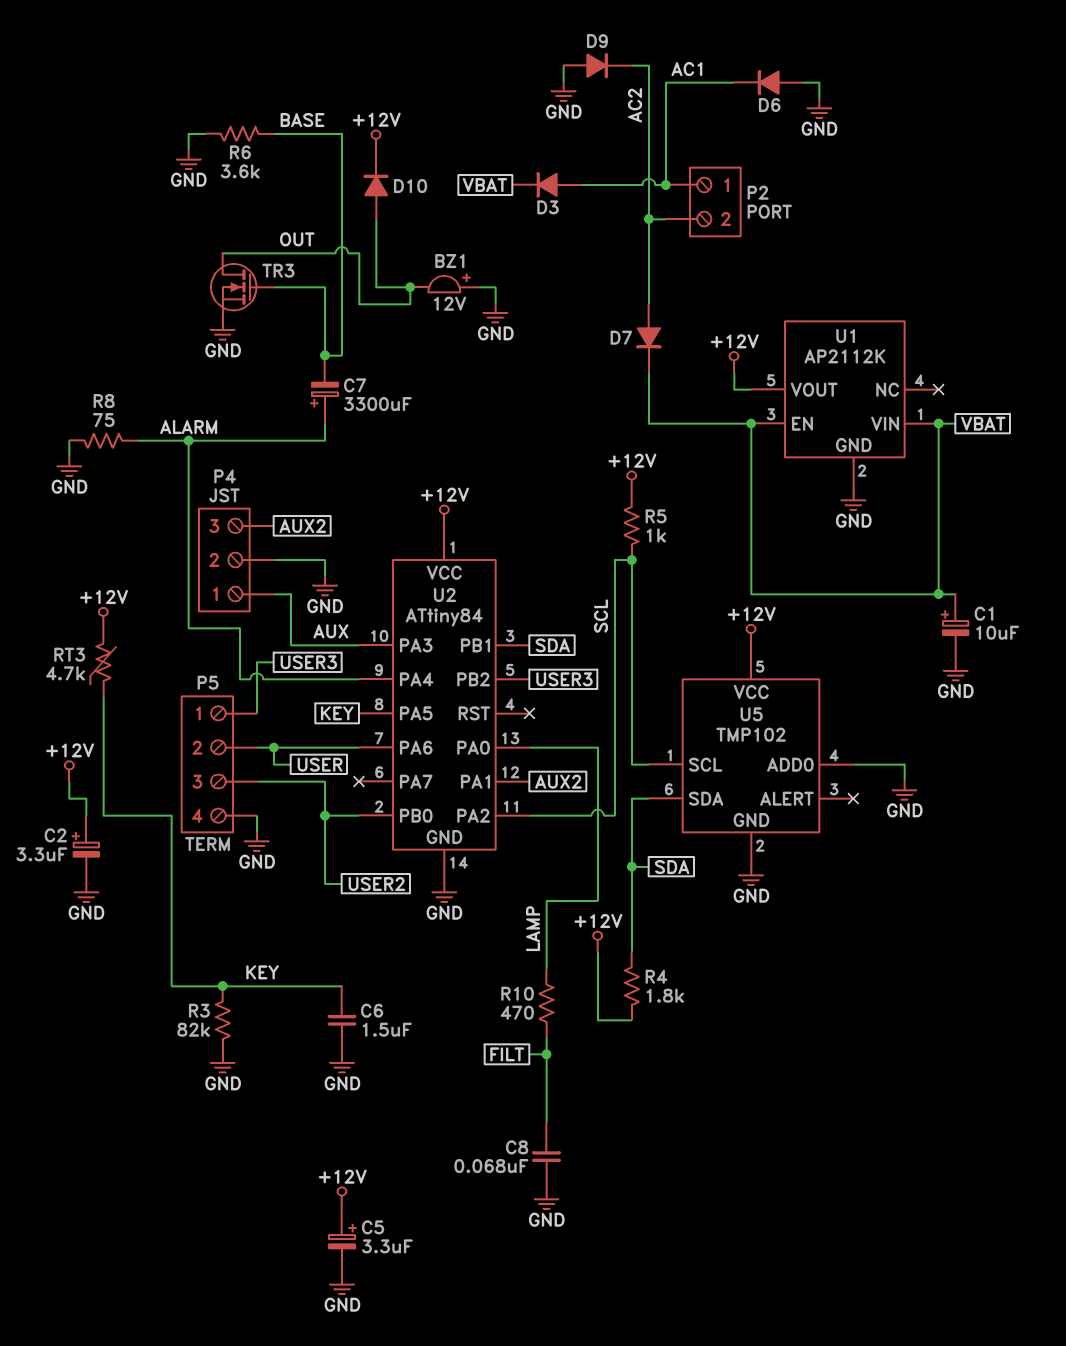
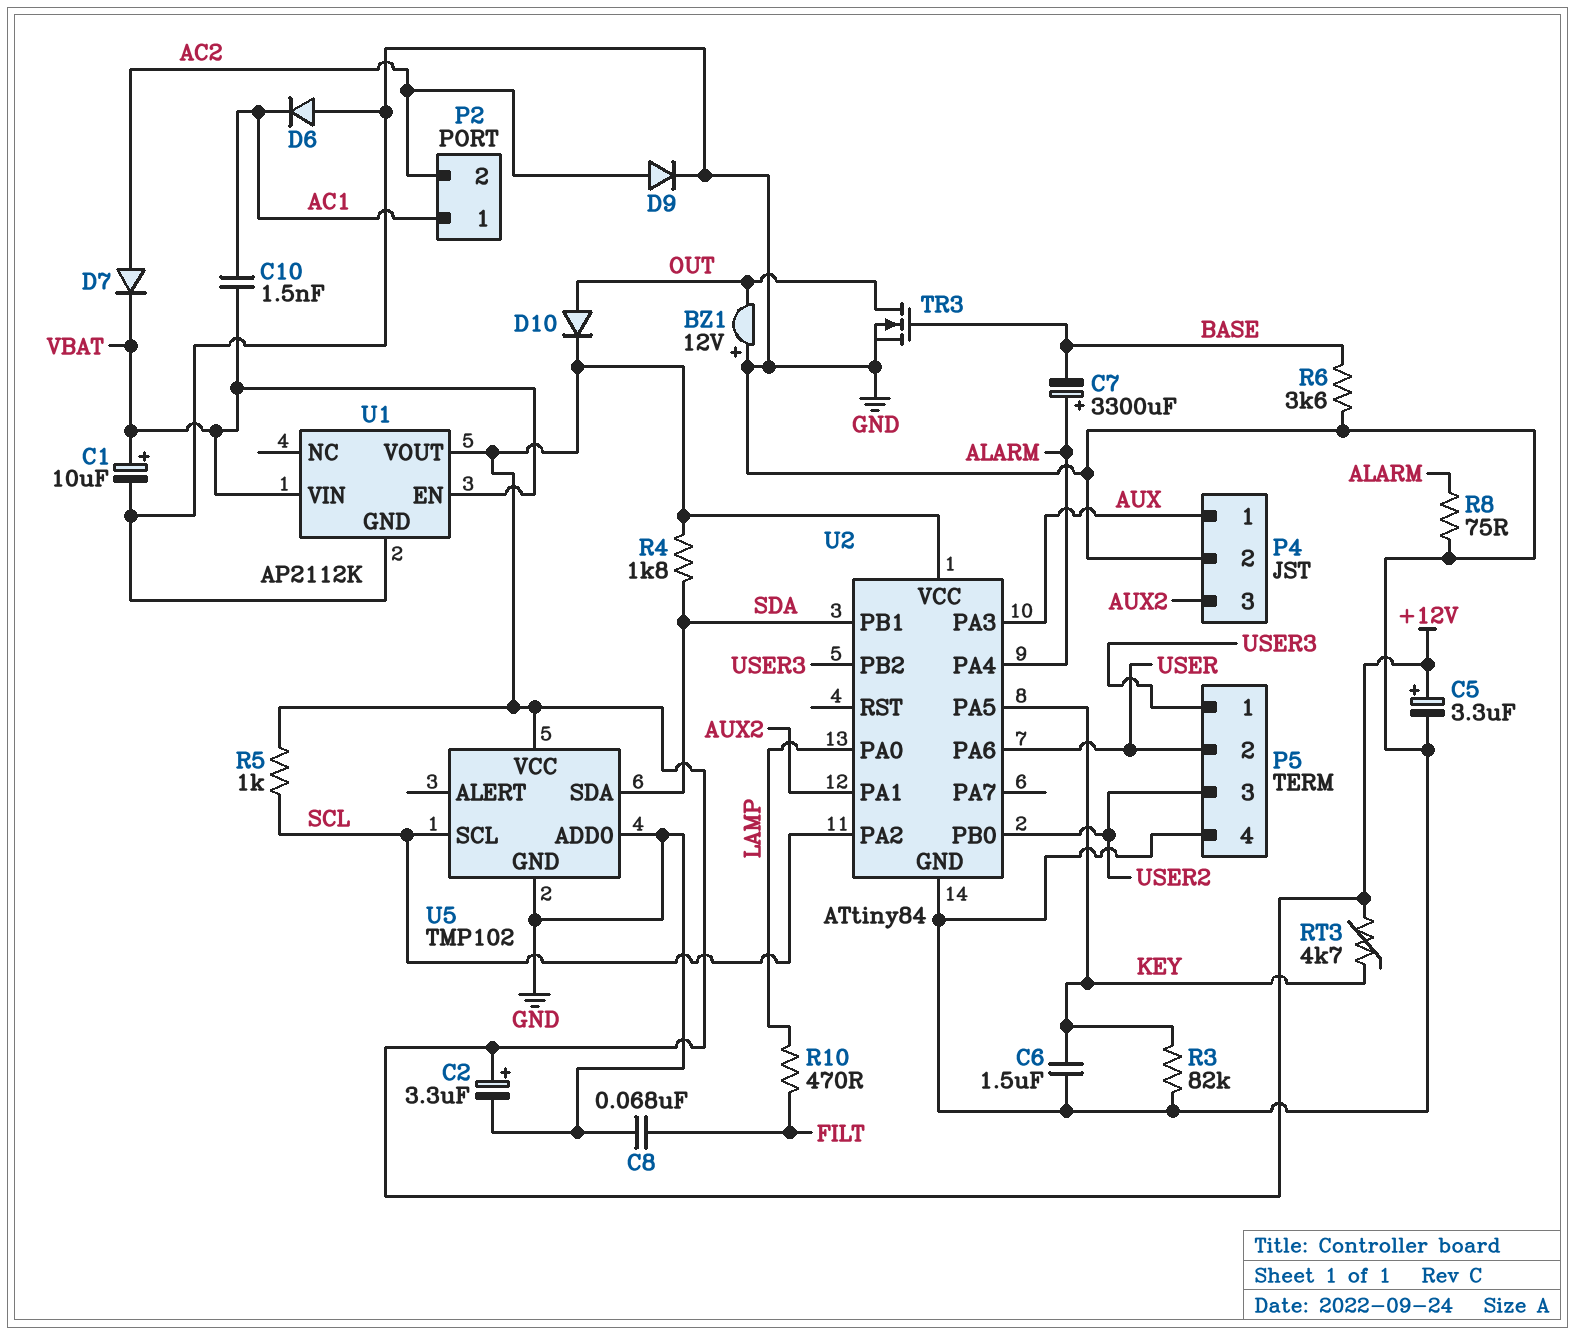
C10: none -> 1.5nF (AC1, VBAT)
D3: diode (A AC1, K VBAT) -> none
D9: diode (A GND, K AC2) -> diode (A AC2, K GND)

